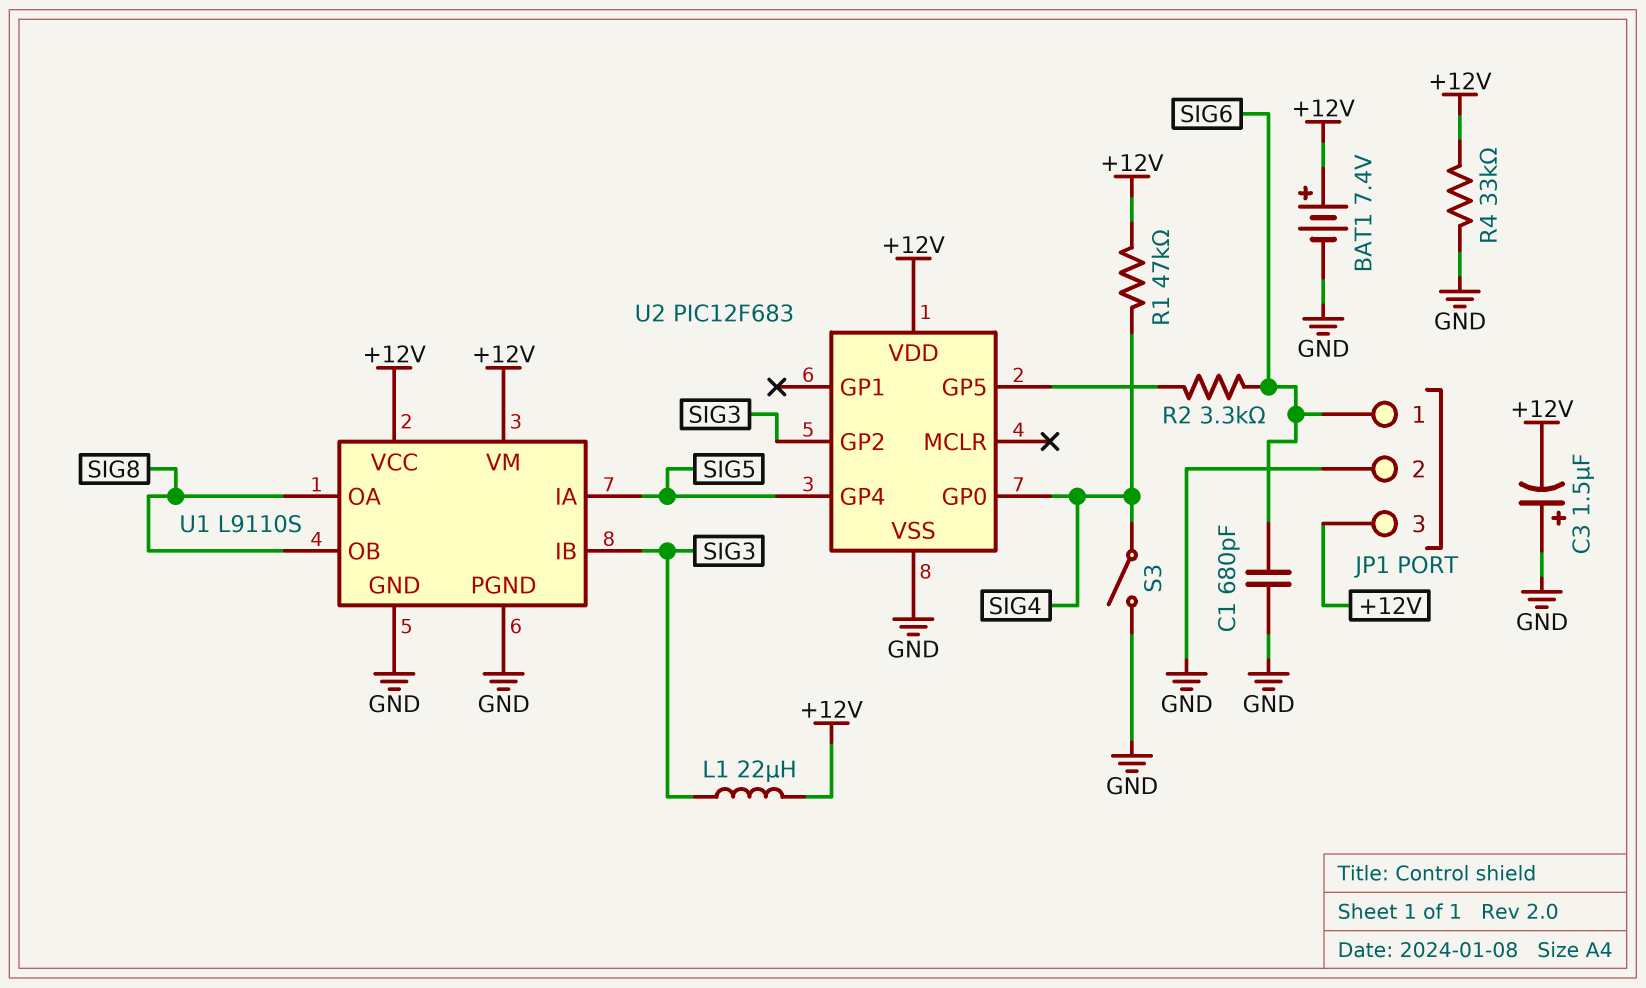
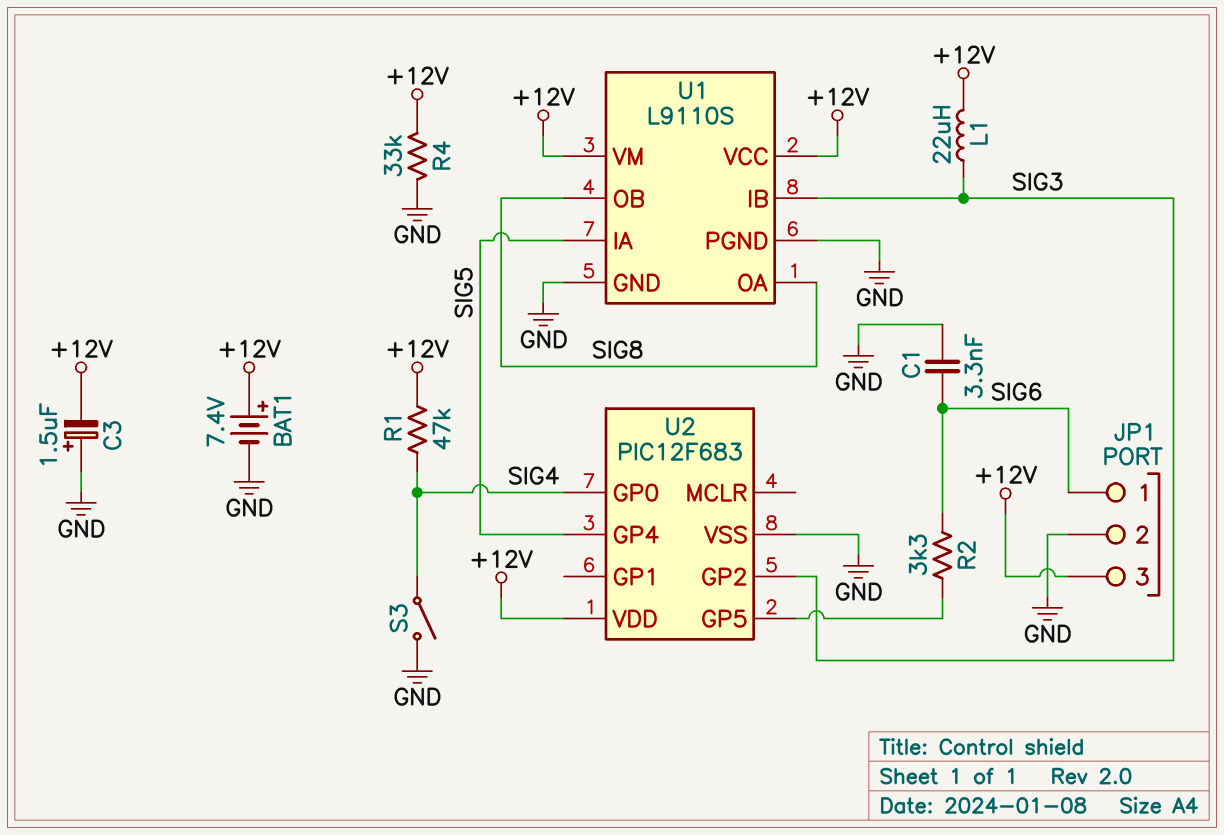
C1: 680pF (GND, SIG6) -> 3.3nF (GND, SIG6)

